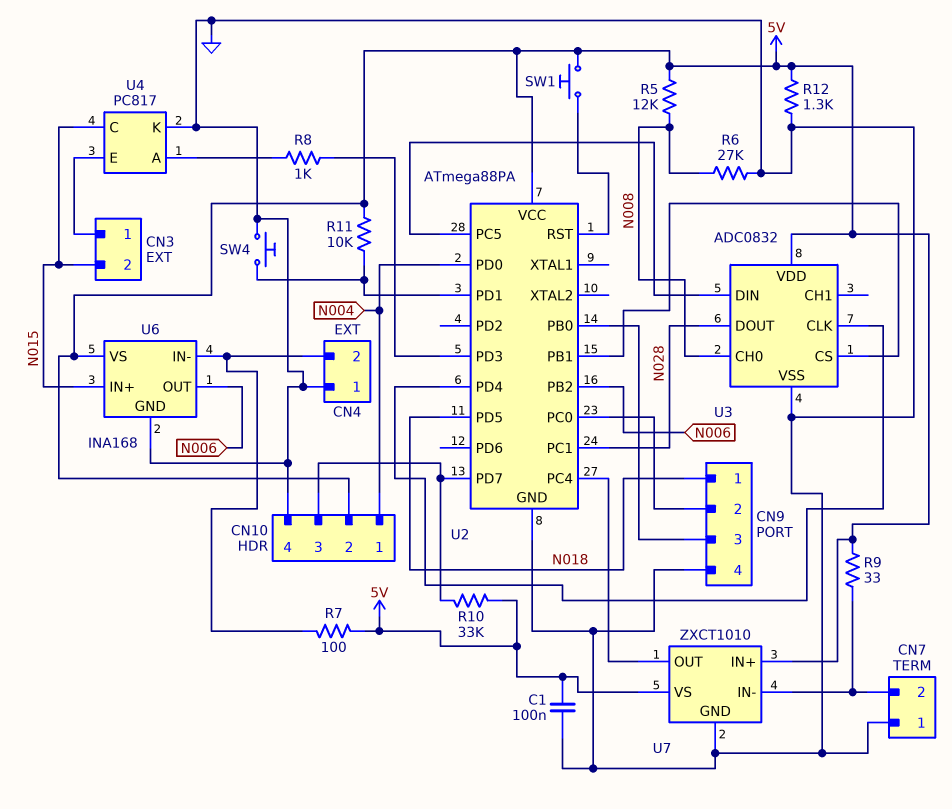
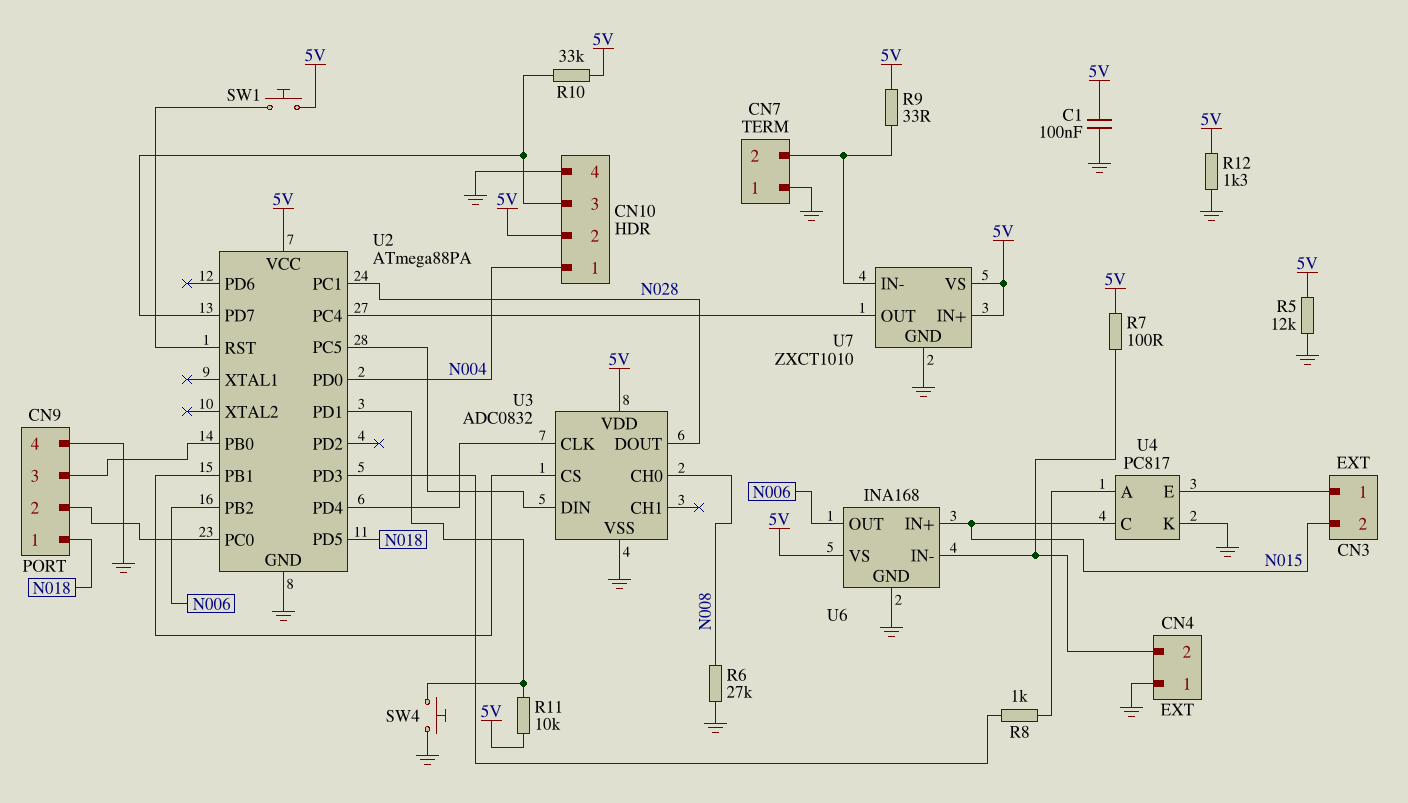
R5: 12k (5V, N008) -> 12k (5V, GND)

